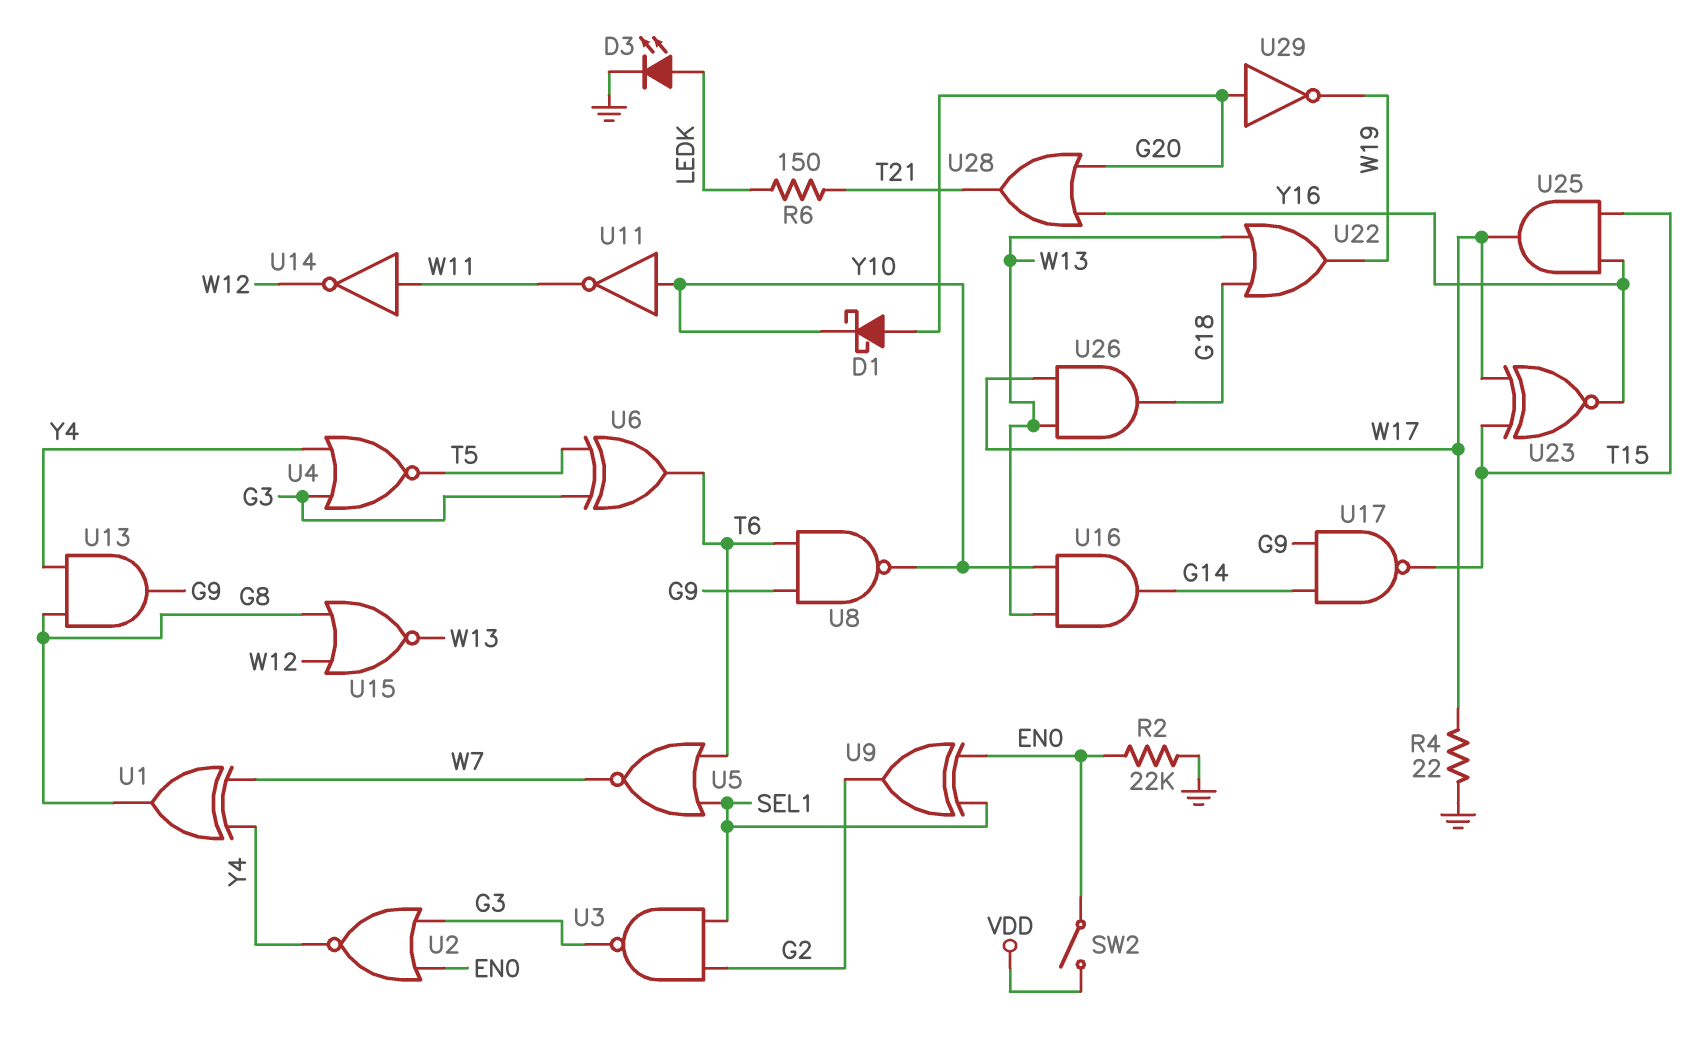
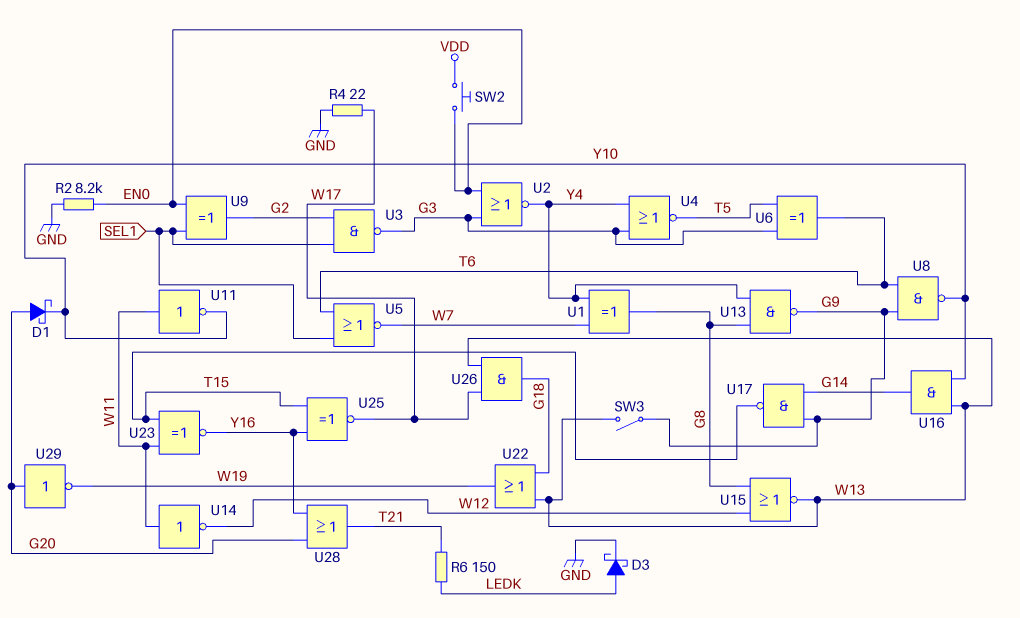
D3: LED (A LEDK, K GND) -> schottky (A LEDK, K GND)
R2: 22k (EN0, GND) -> 8.2k (EN0, GND)
SW2: switch (EN0, VDD) -> button (EN0, VDD)
SW3: none -> switch (G9, W13)
U11: NOT (in Y10, out W11) -> NOT (in W11, out Y10)
U13: AND (in G8, in Y4, out G9) -> NAND (in G8, in Y4, out G9)
U23: XNOR (in T15, in W17, out Y16) -> XNOR (in T15, in W11, out Y16)
U25: AND (in T15, in Y16, out W17) -> XNOR (in T15, in Y16, out W17)

